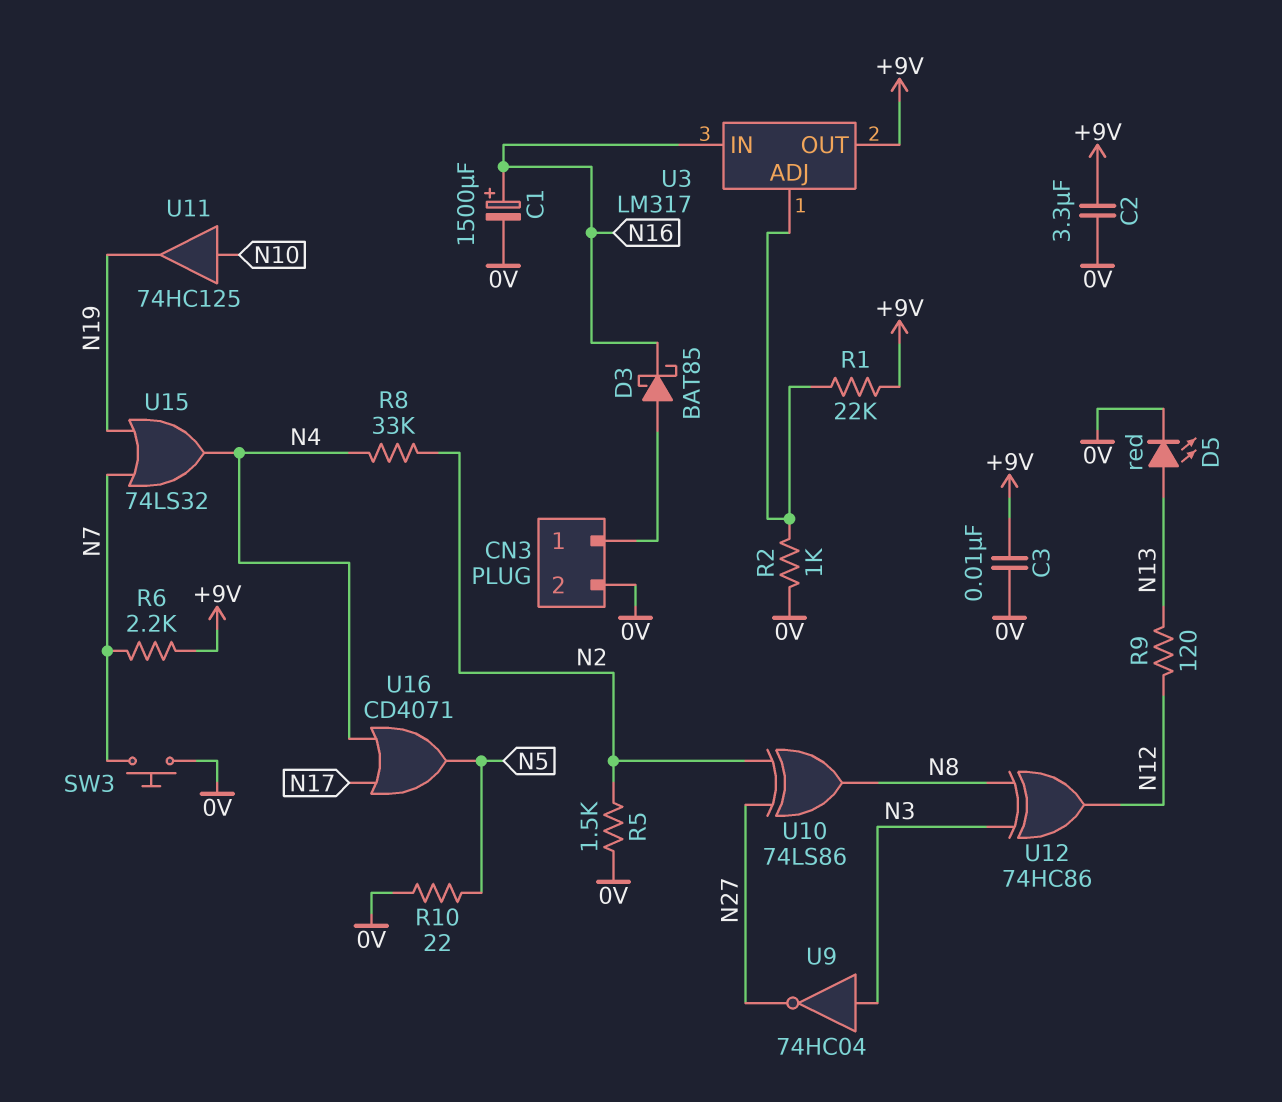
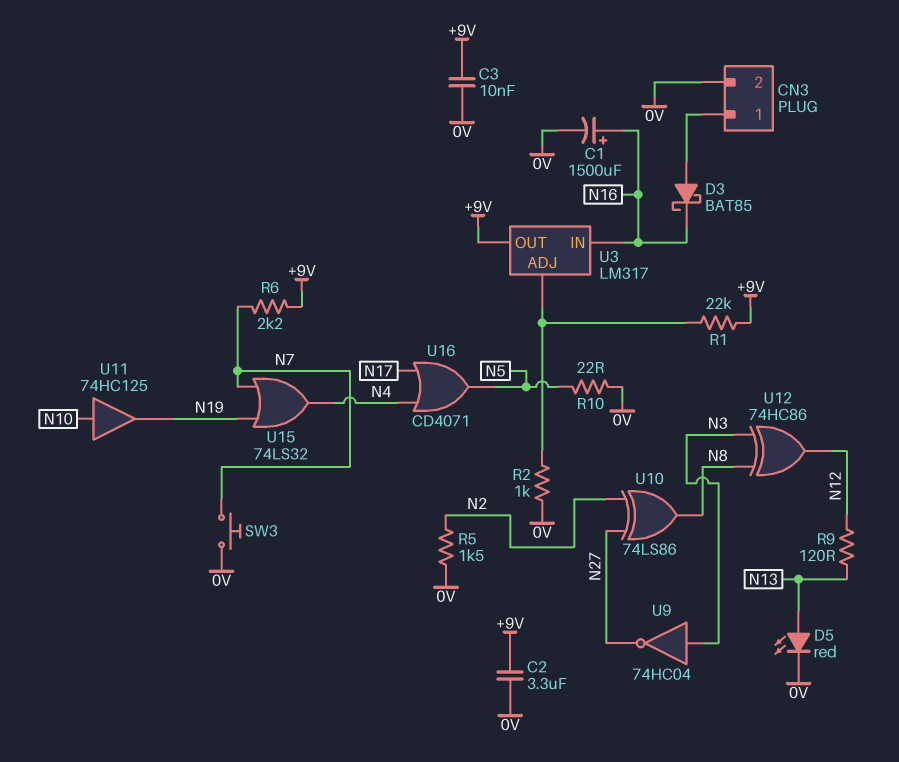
R8: 33k (N2, N4) -> none

